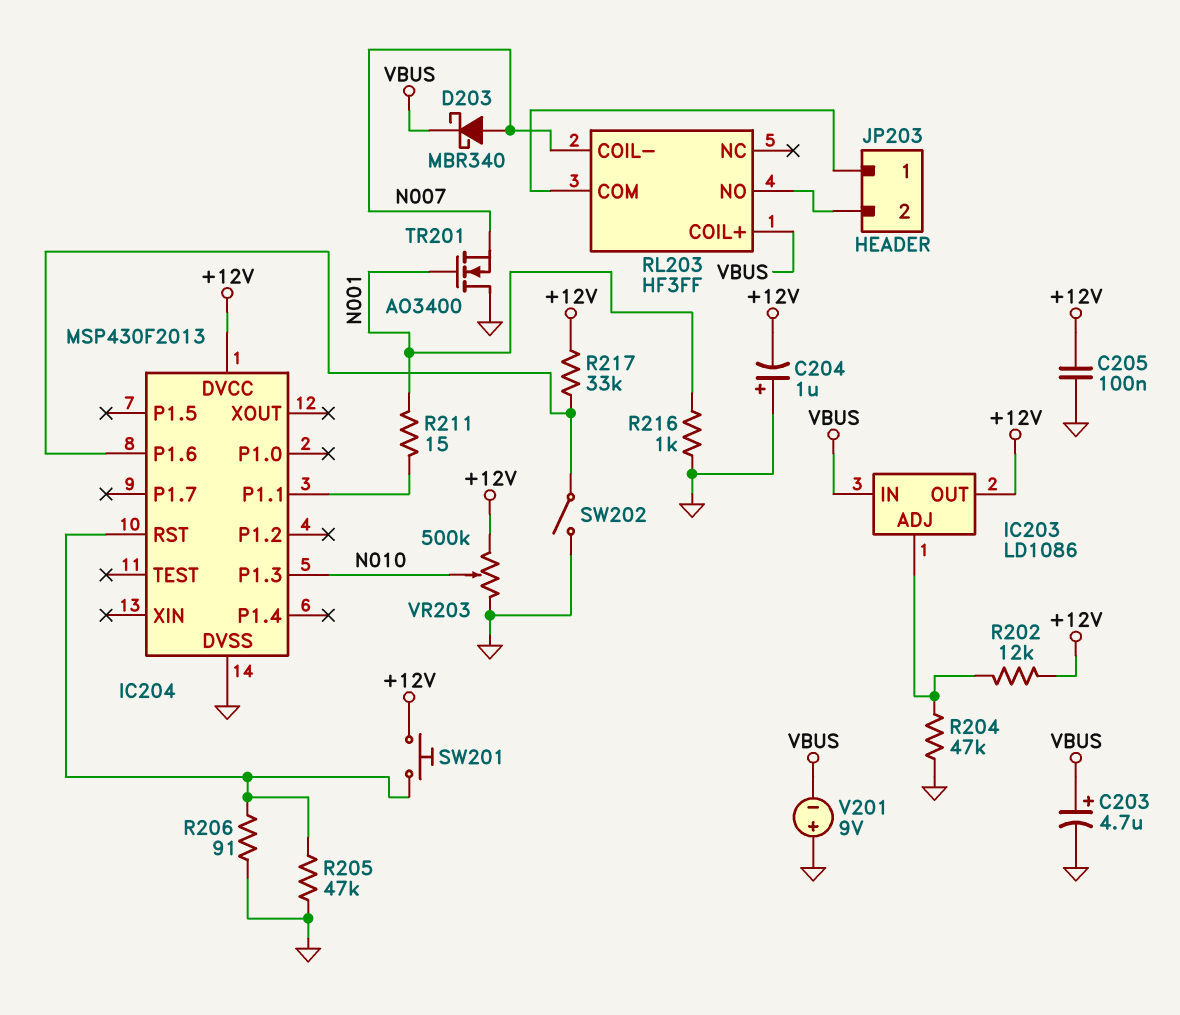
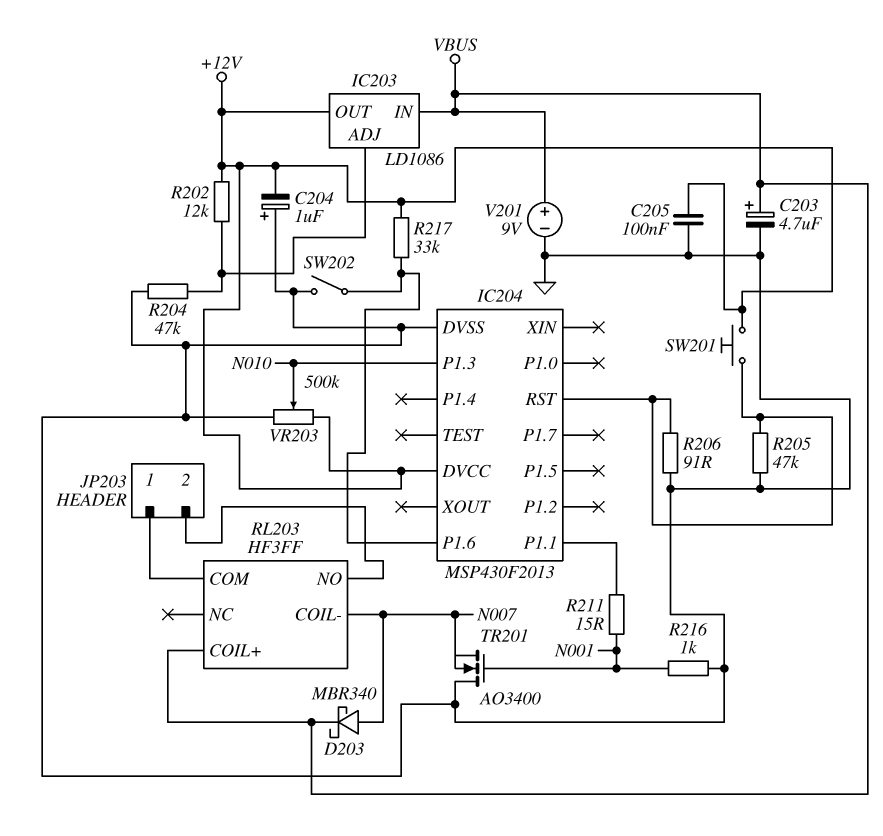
V201: 9V (plus GND, minus VBUS) -> 9V (plus VBUS, minus GND)

